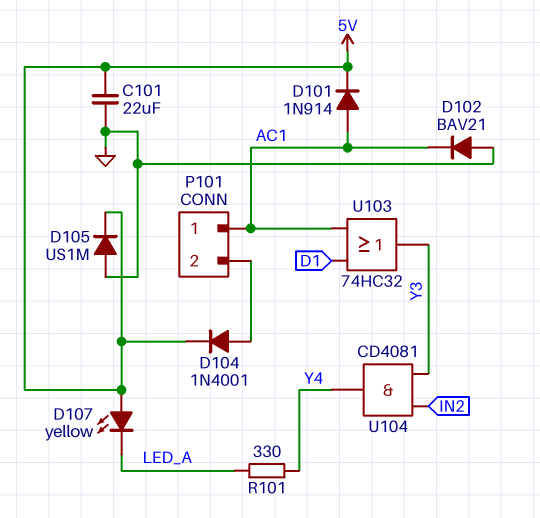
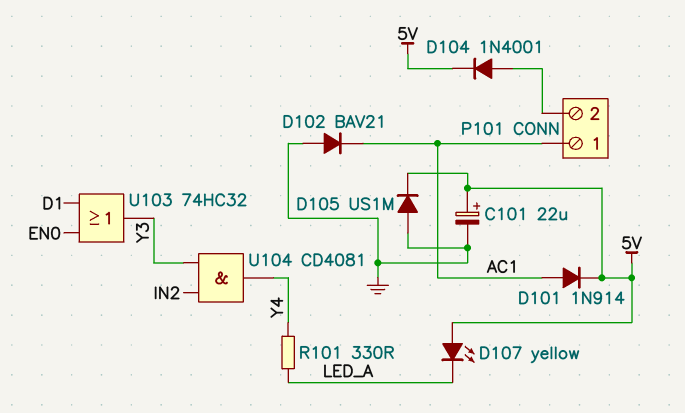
C101: 22uF (5V, GND) -> 22uF (plus 5V, minus GND)
U103: OR 74HC32 (in AC1, in D1, out Y3) -> OR 74HC32 (in D1, in EN0, out Y3)

